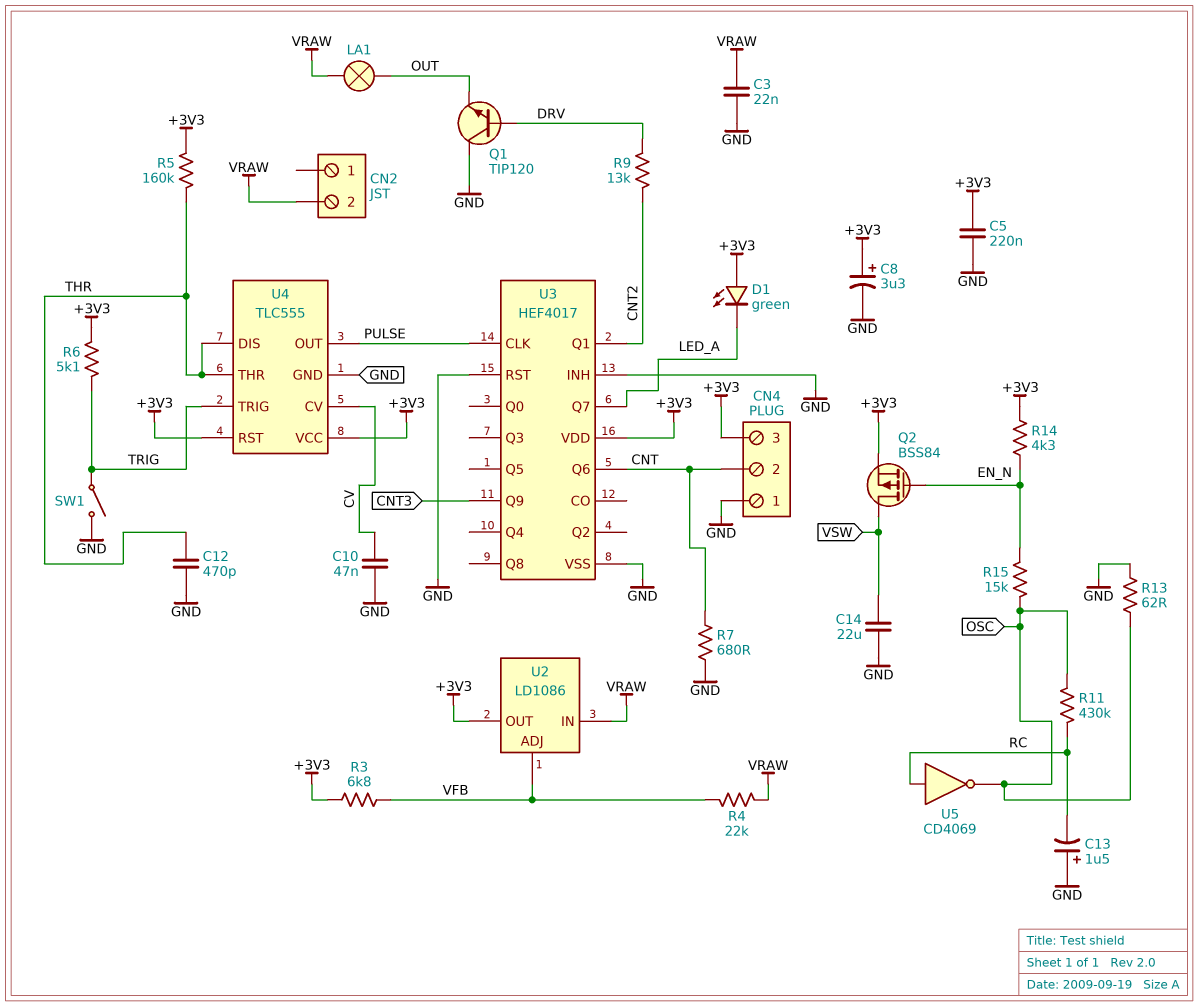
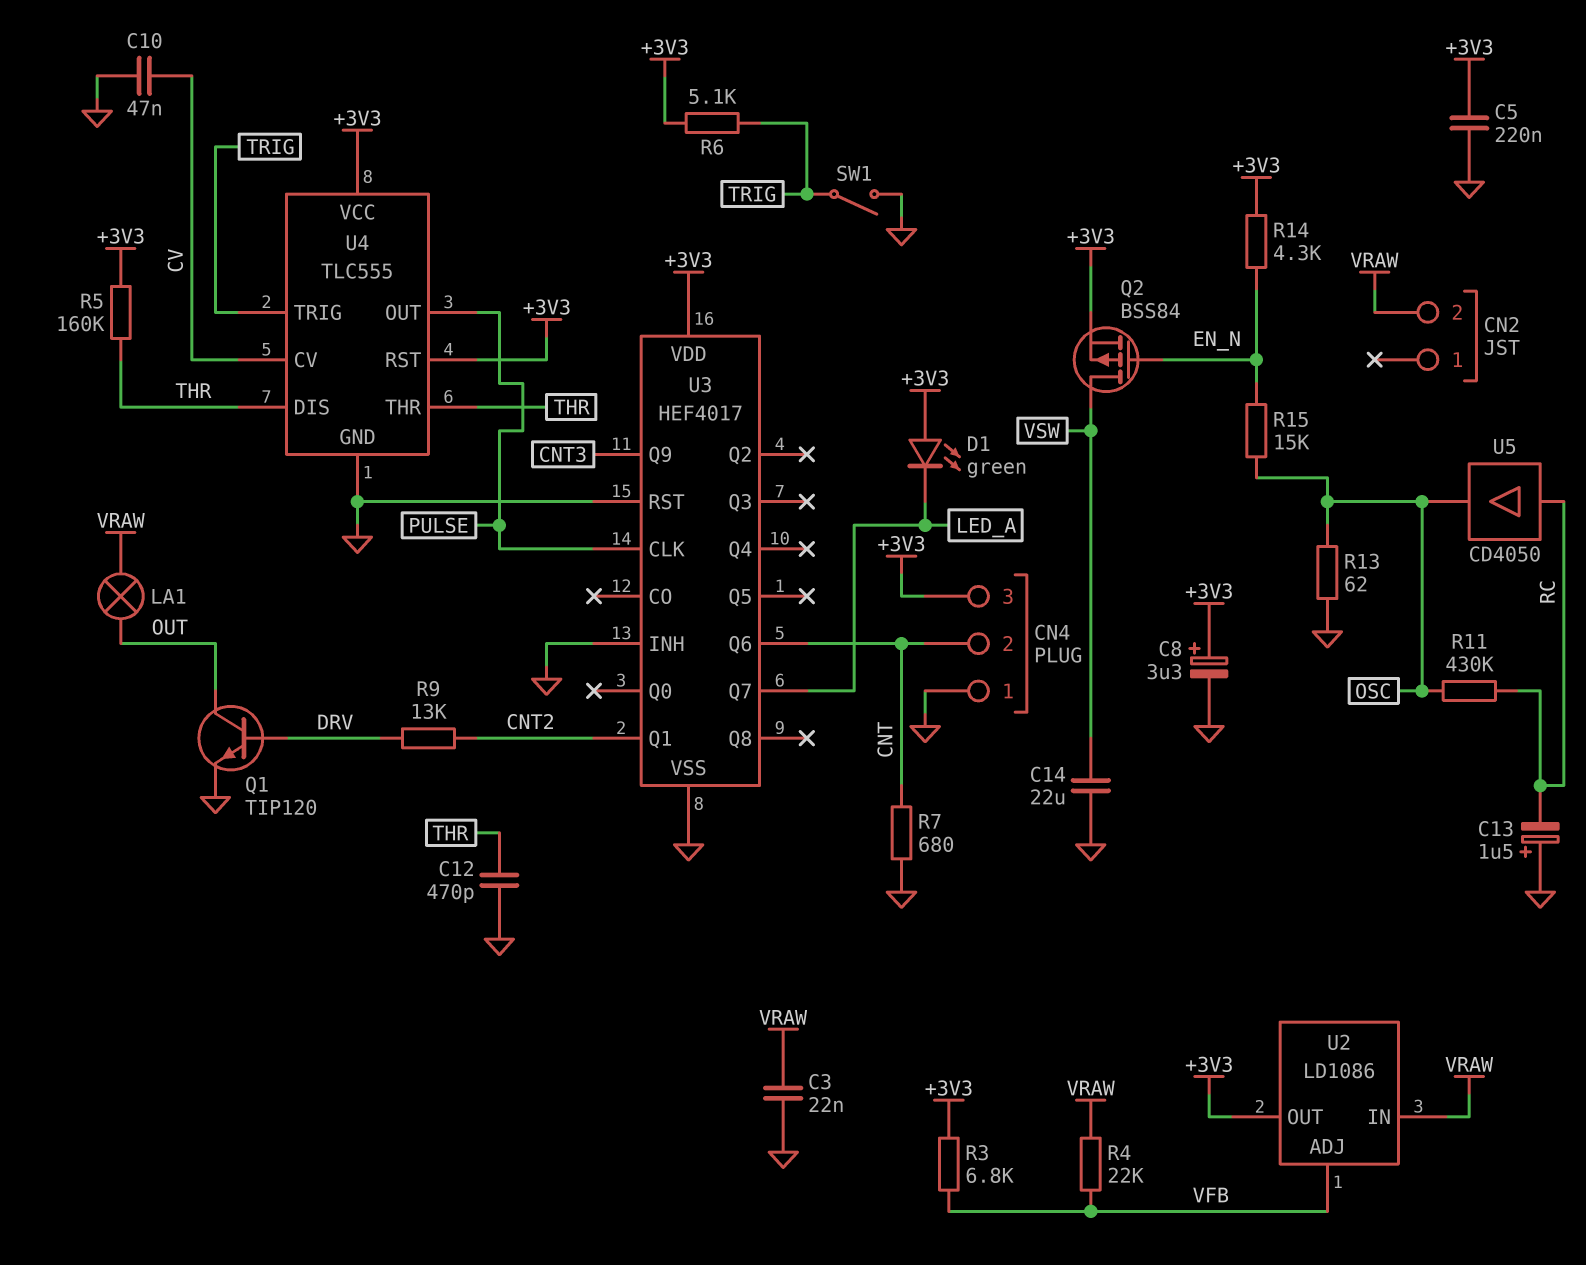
Q1: NPN TIP120 (B DRV, C GND, E OUT) -> NPN TIP120 (B DRV, C OUT, E GND)
U5: NOT CD4069 (in RC, out OSC) -> buffer CD4050 (in RC, out OSC)

